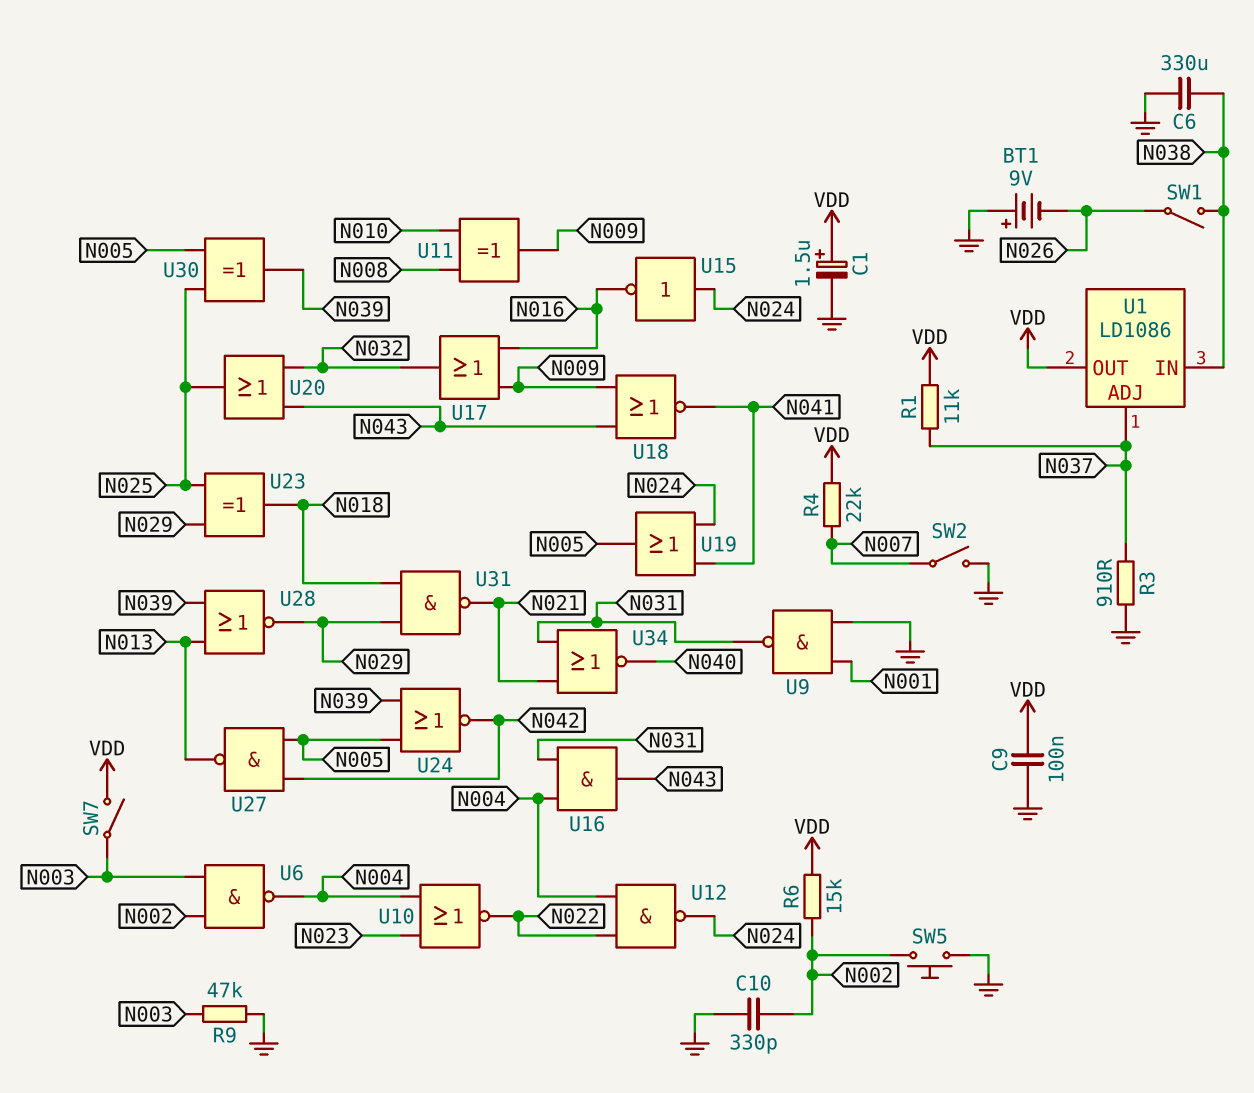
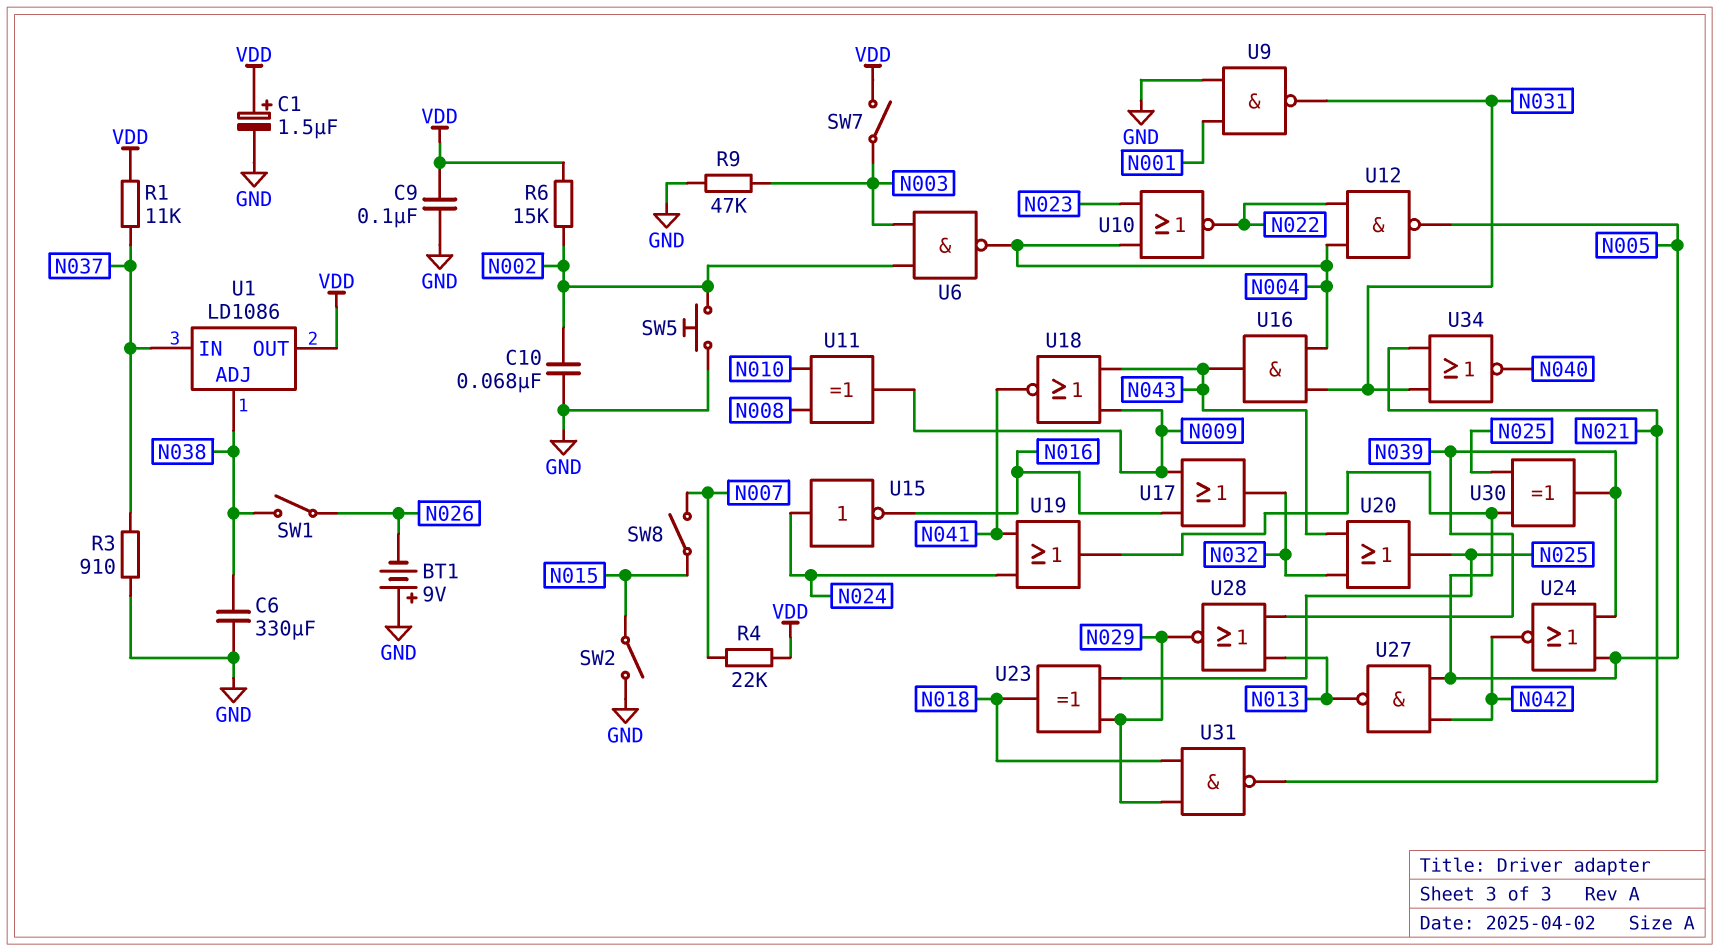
C10: 330pF (GND, N002) -> 68nF (GND, N002)
SW2: switch (GND, N007) -> switch (GND, N015)
SW8: none -> switch (N007, N015)
U1 pin ADJ: N037 -> N038
U1 pin IN: N038 -> N037
U12: NAND (in N004, in N022, out N024) -> NAND (in N004, in N022, out N005)

